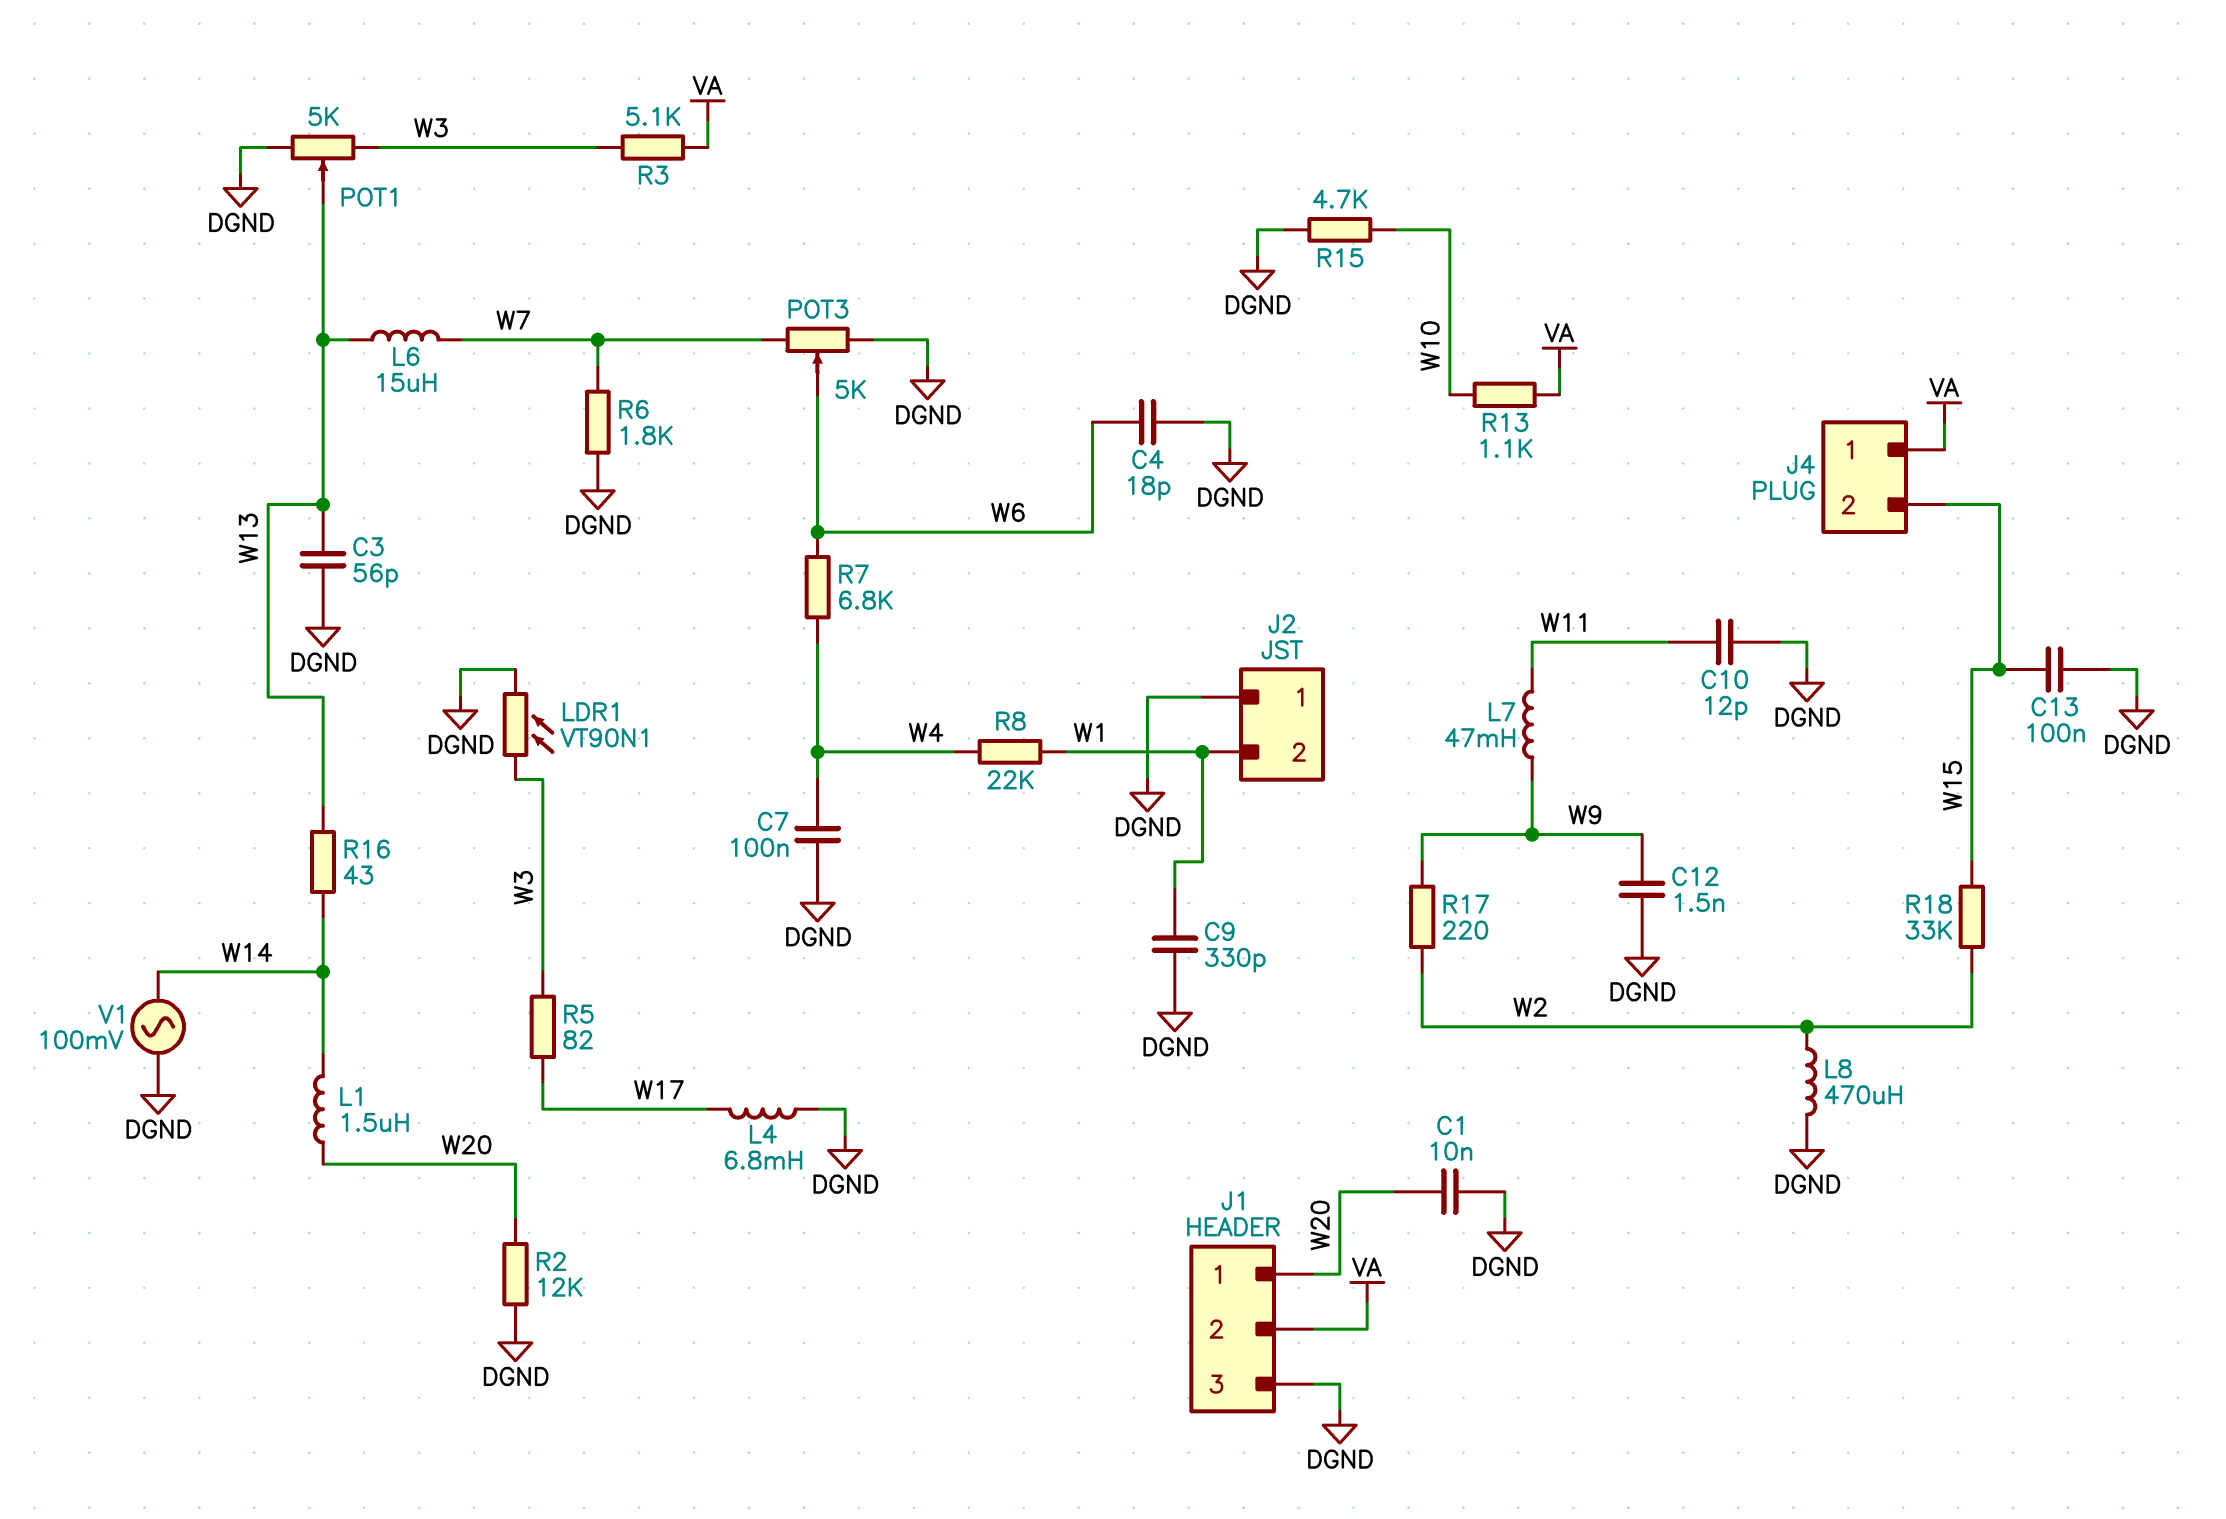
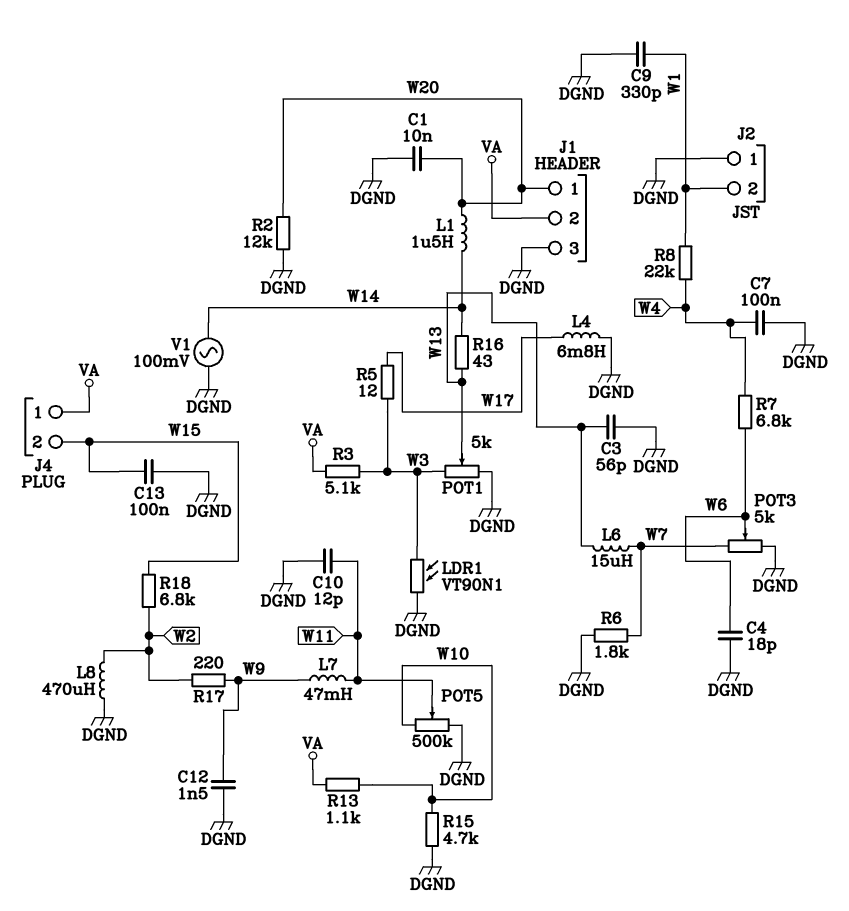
POT5: none -> 500k (DGND, W10, wiper W11)
R5: 82 (W3, W17) -> 12 (W3, W17)
R18: 33k (W2, W15) -> 6.8k (W2, W15)

